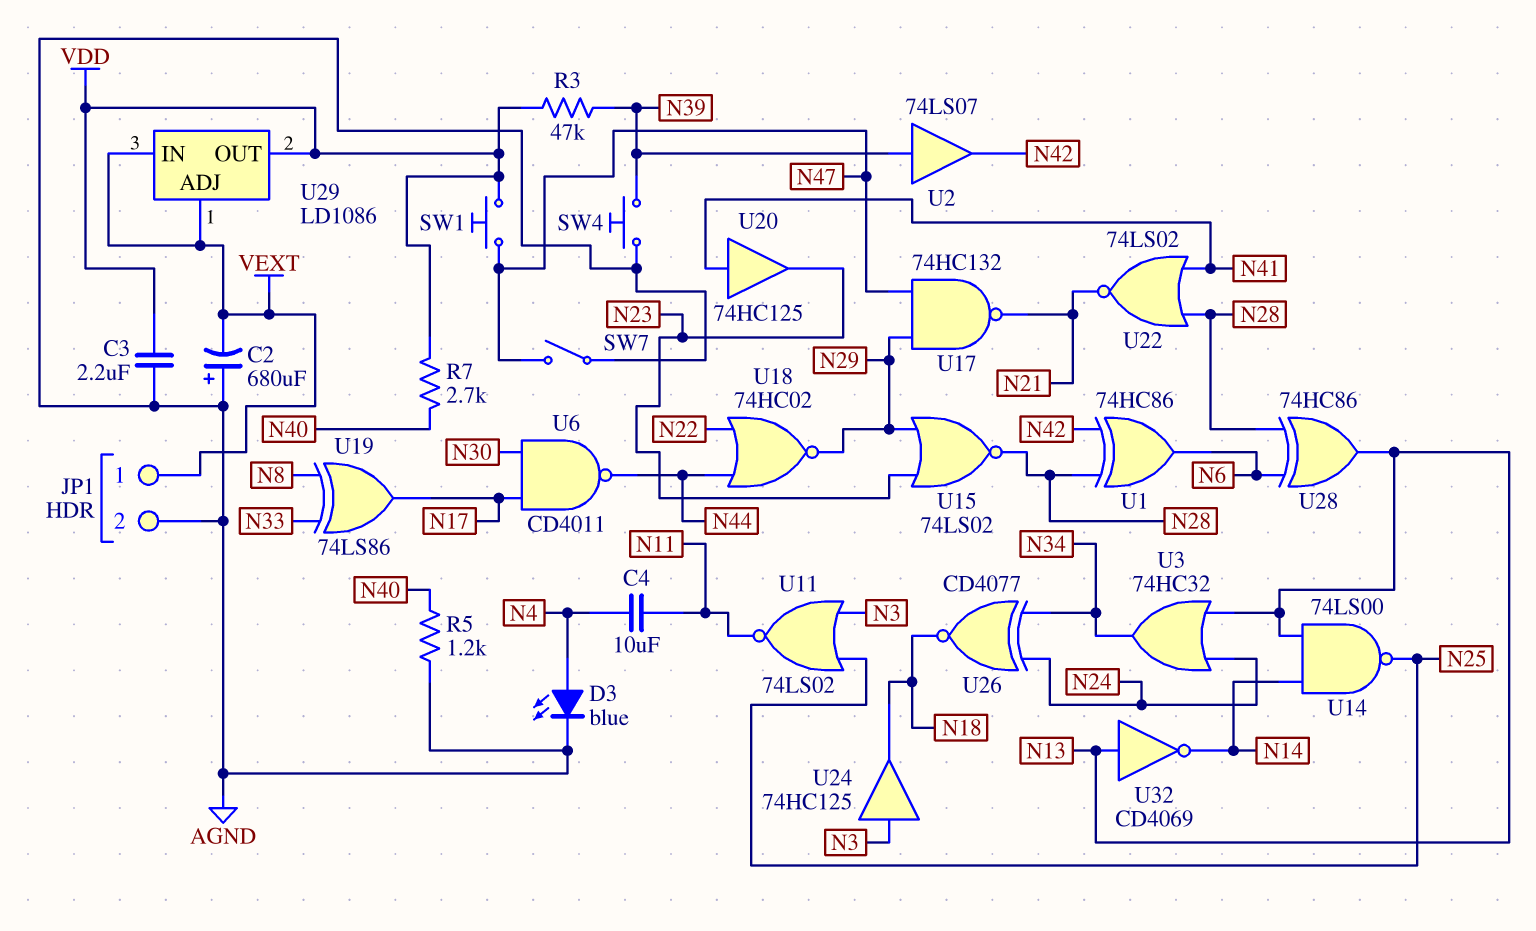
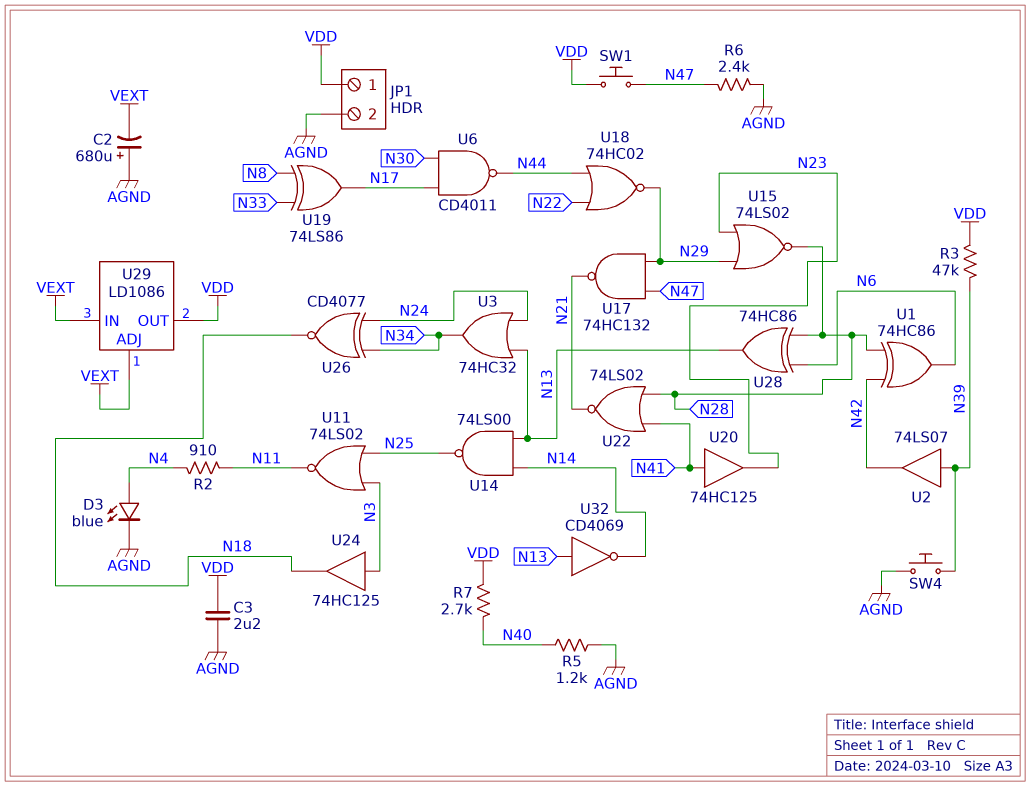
C4: 10uF (N4, N11) -> none
JP1 pin 1: VEXT -> VDD
R2: none -> 910 (N4, N11)
R6: none -> 2.4k (AGND, N47)
SW7: switch (AGND, N47) -> none

